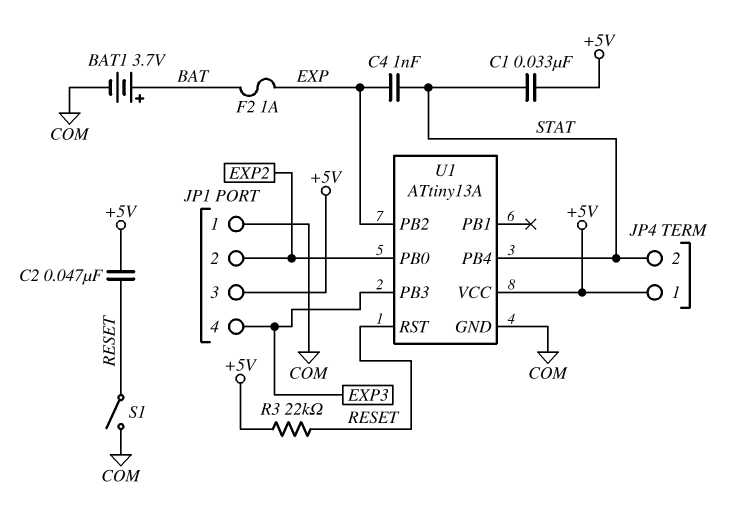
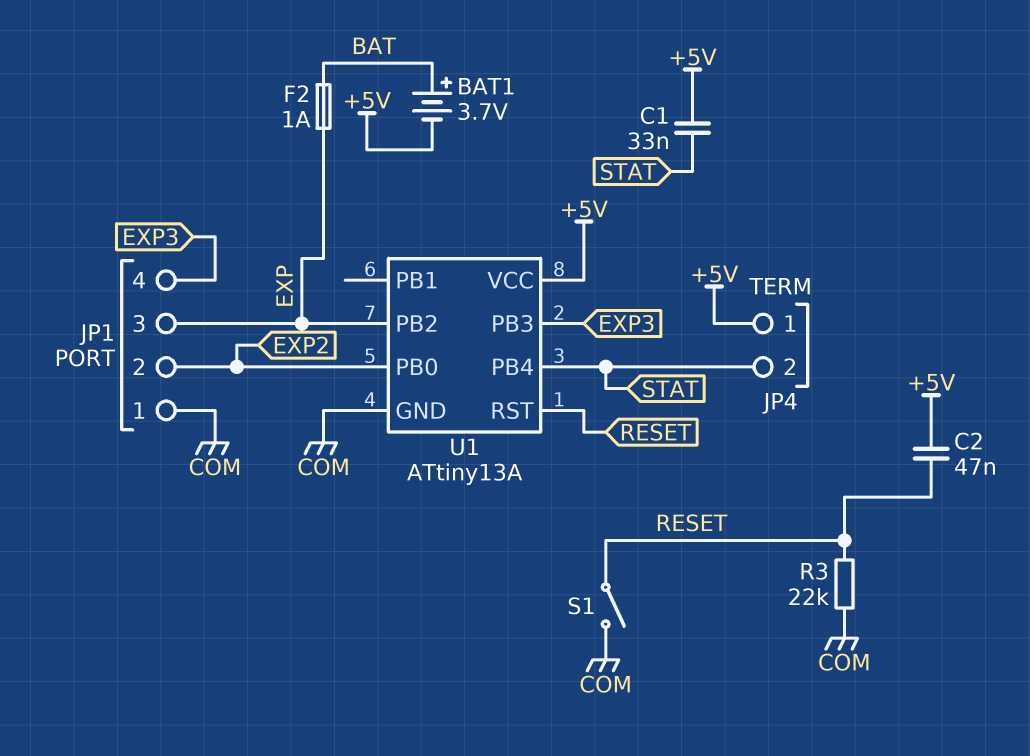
BAT1: 3.7V (plus BAT, minus COM) -> 3.7V (plus BAT, minus +5V)
C4: 1nF (EXP, STAT) -> none
JP1 pin 3: +5V -> EXP
R3: 22k (+5V, RESET) -> 22k (COM, RESET)

